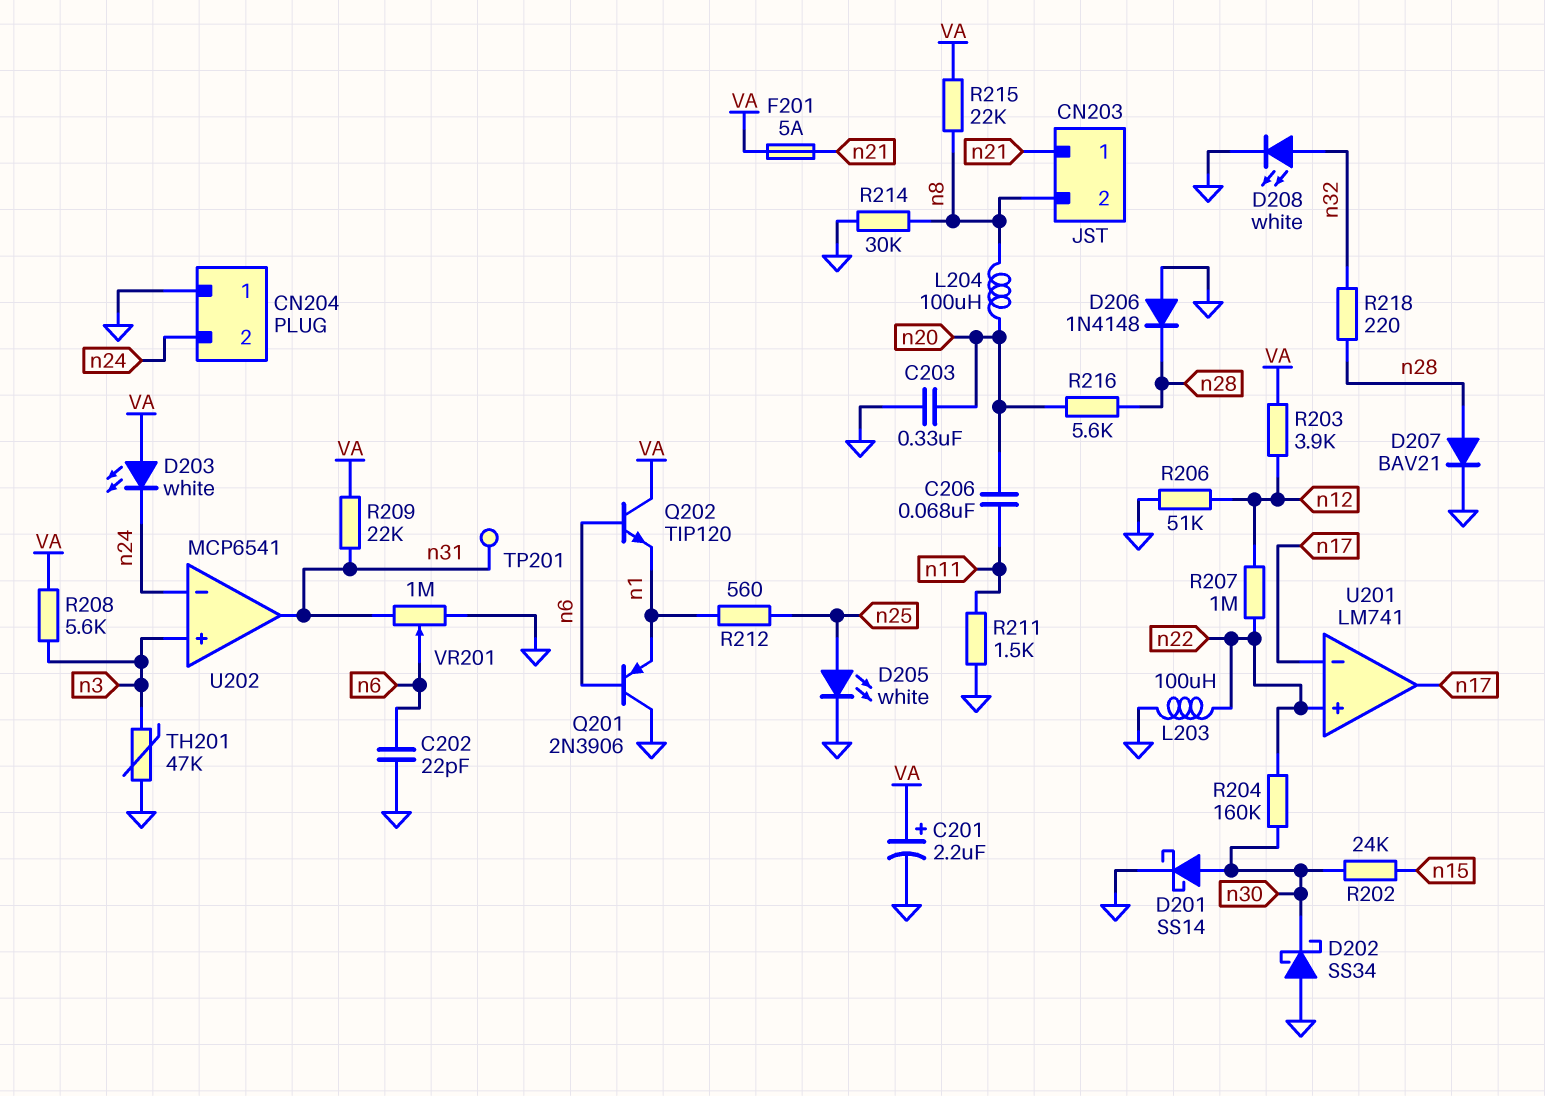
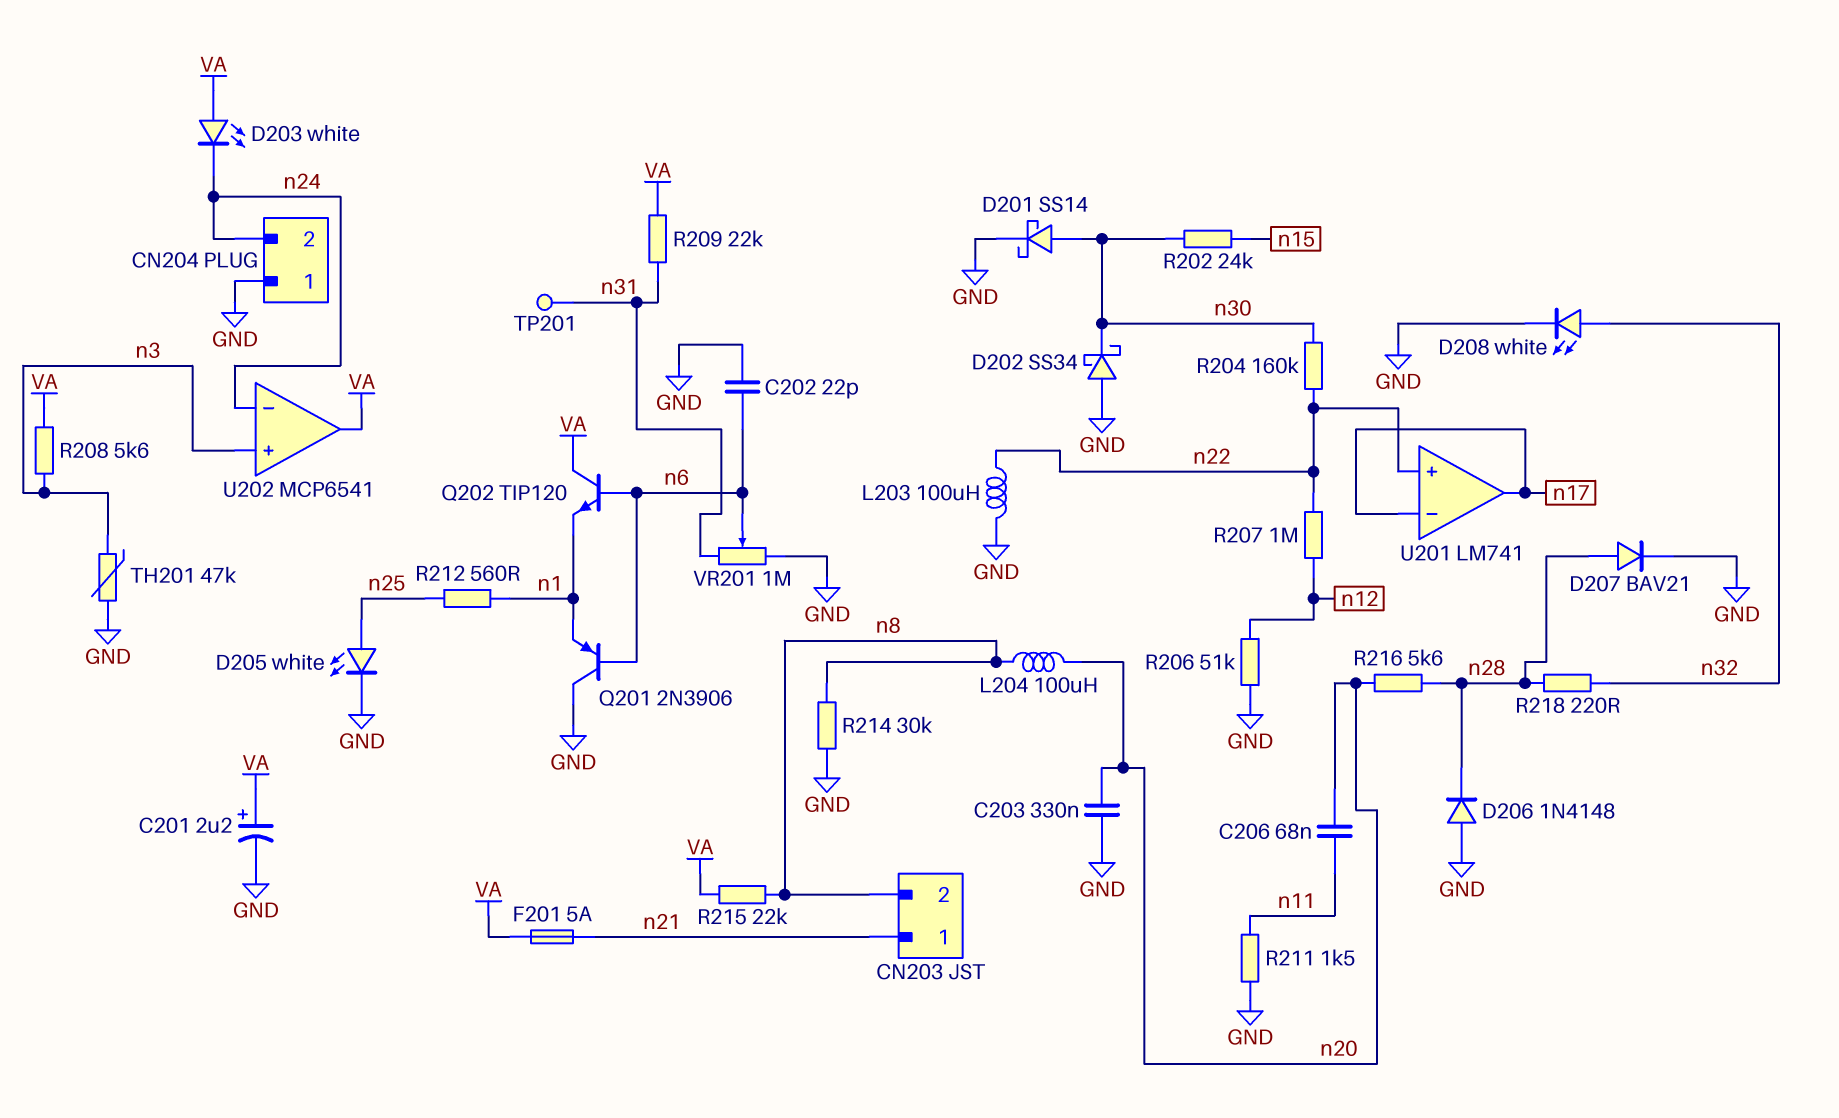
R203: 3.9k (VA, n12) -> none
U202 pin out: n31 -> VA

